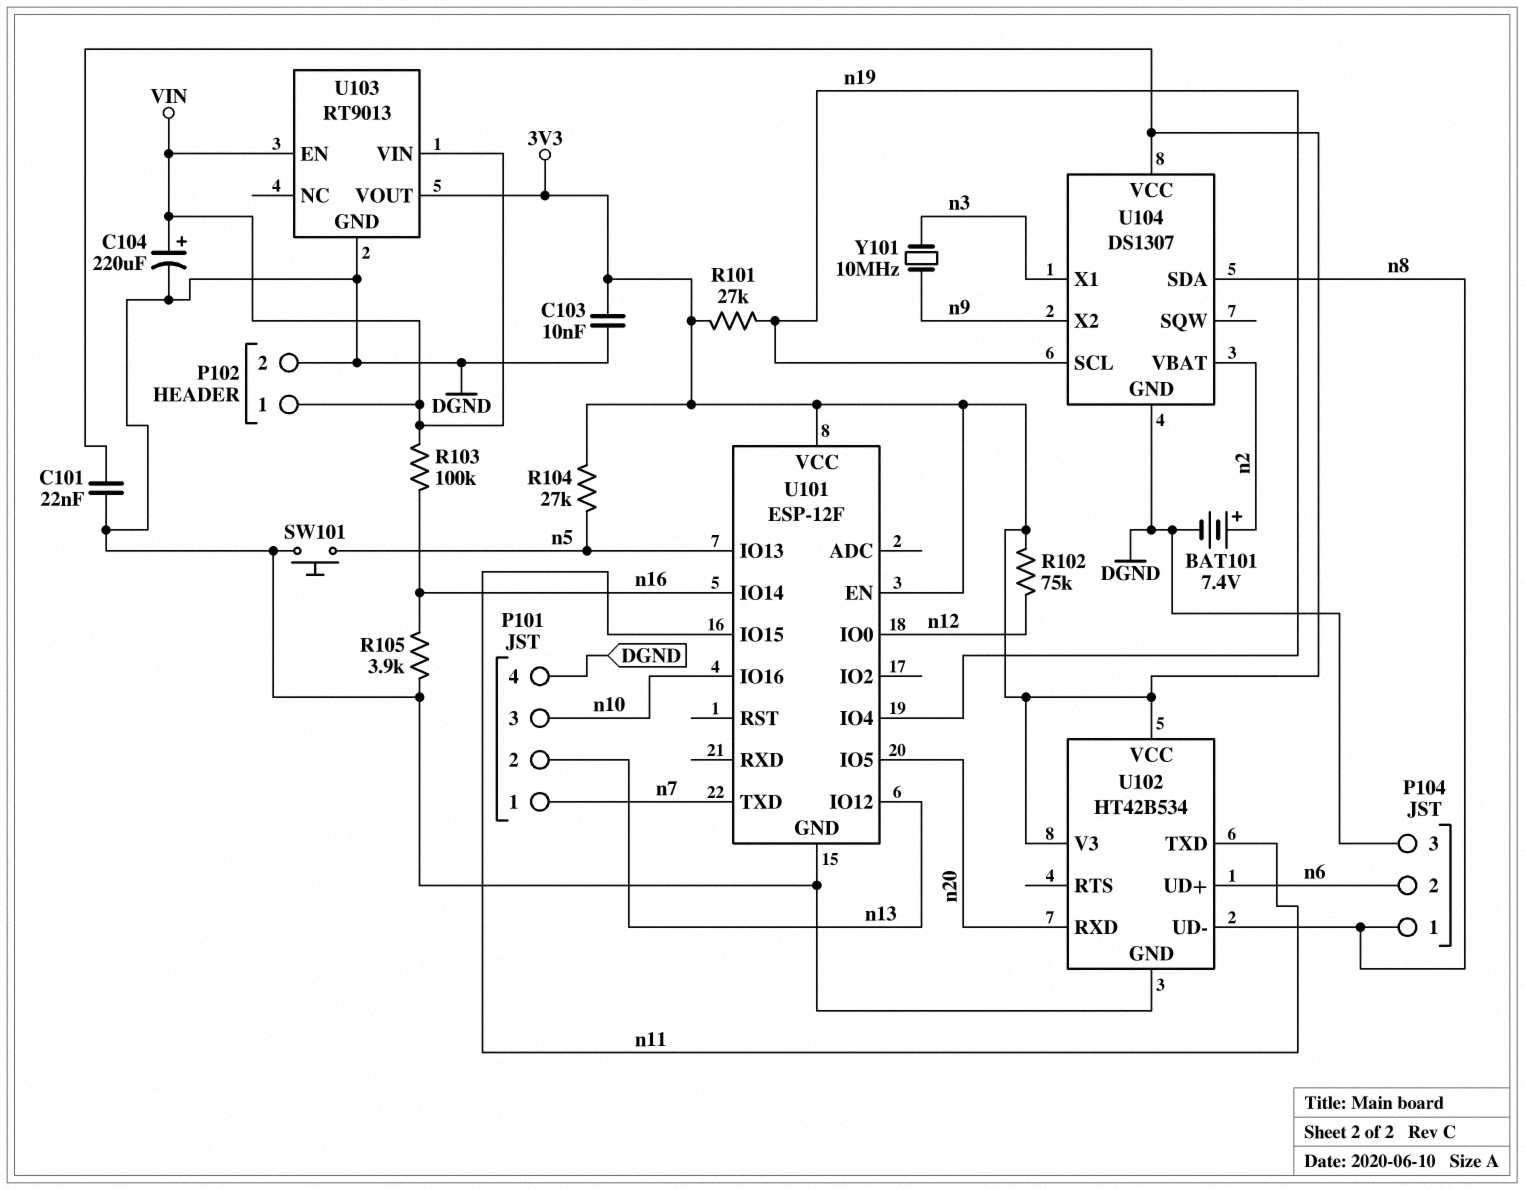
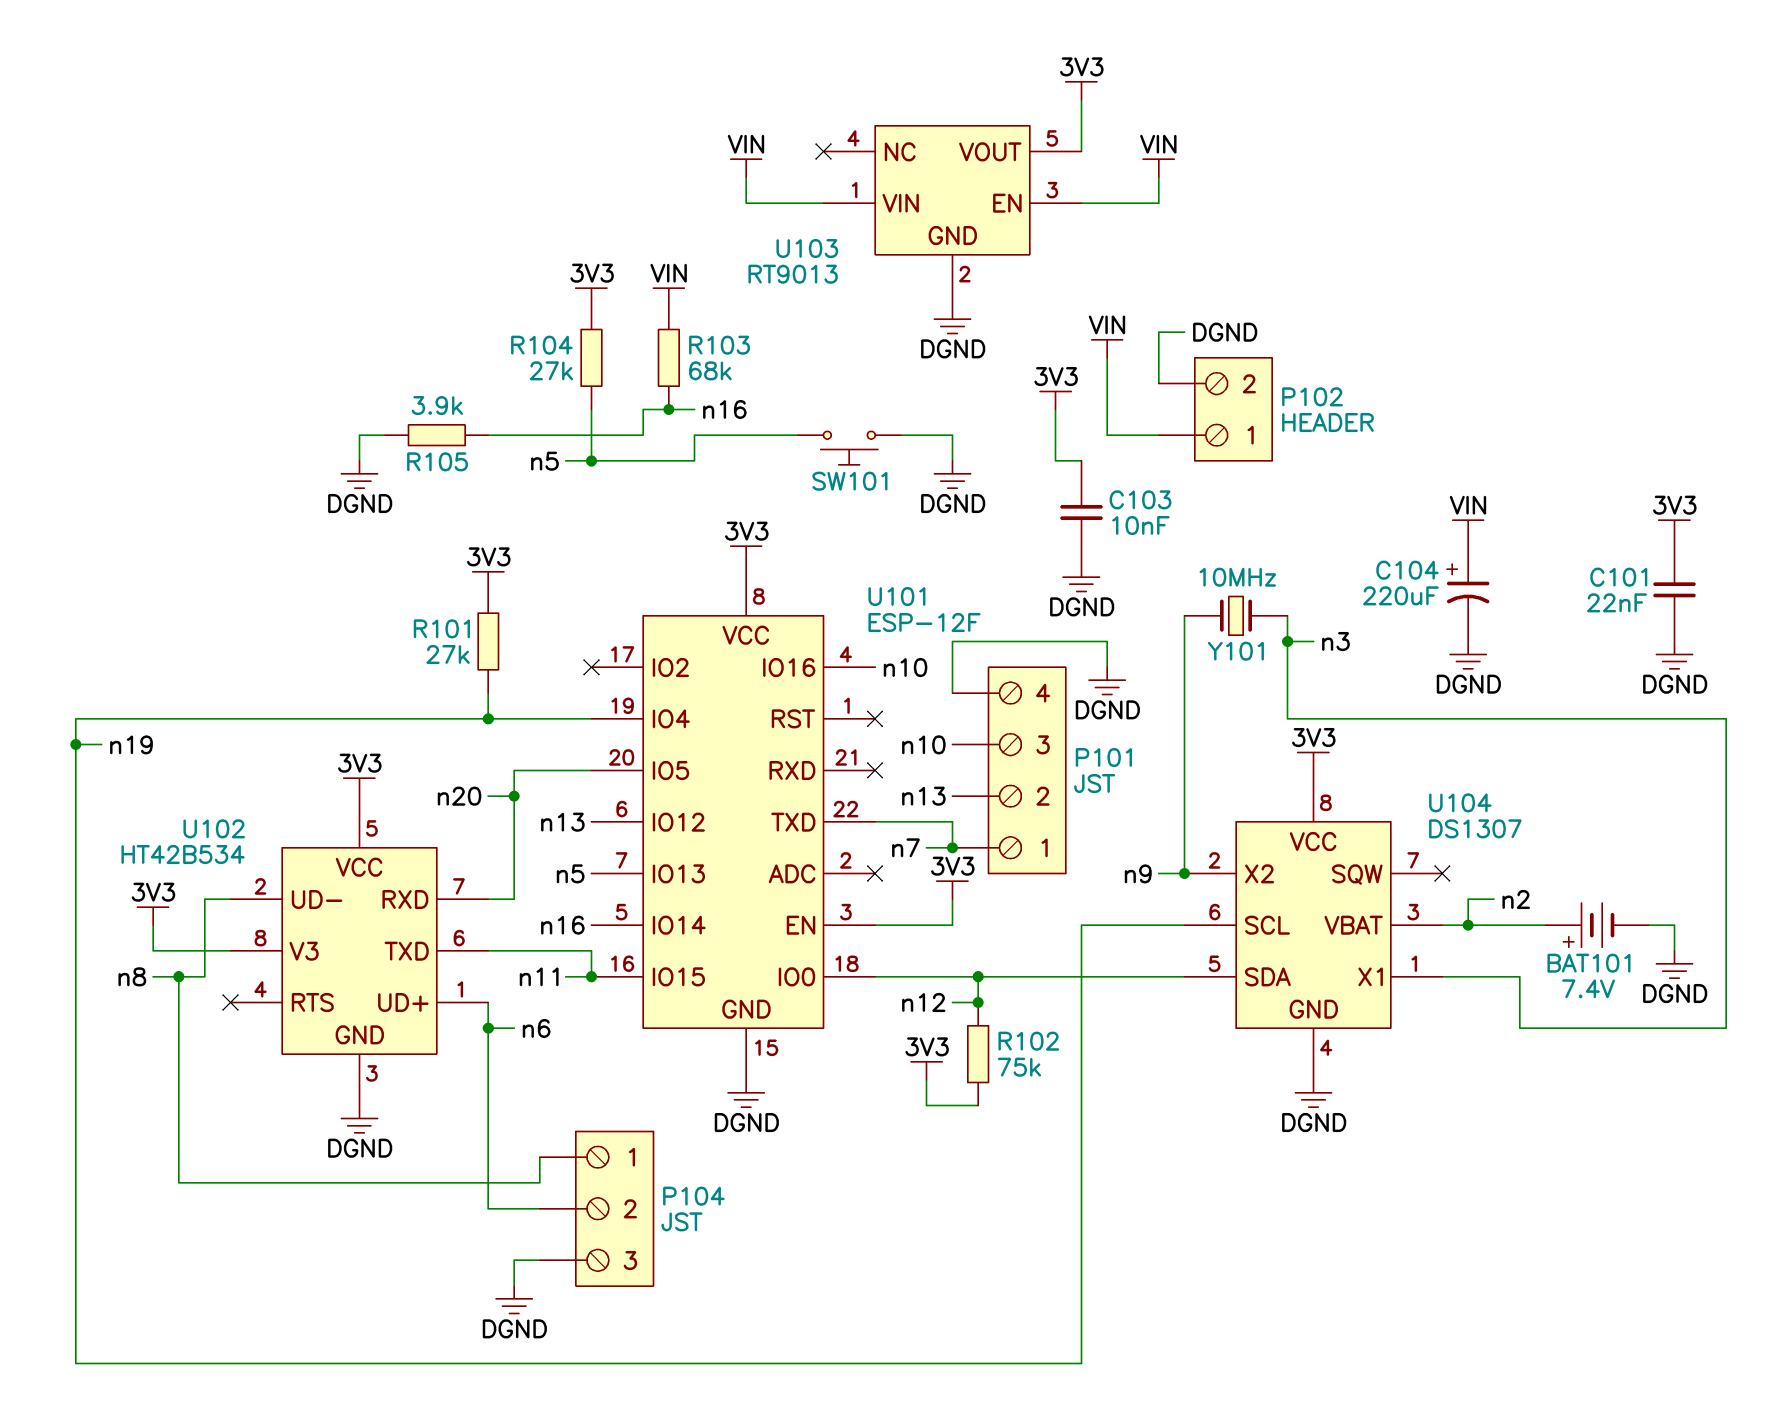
R103: 100k (VIN, n16) -> 68k (VIN, n16)
U104 pin SDA: n8 -> n12

